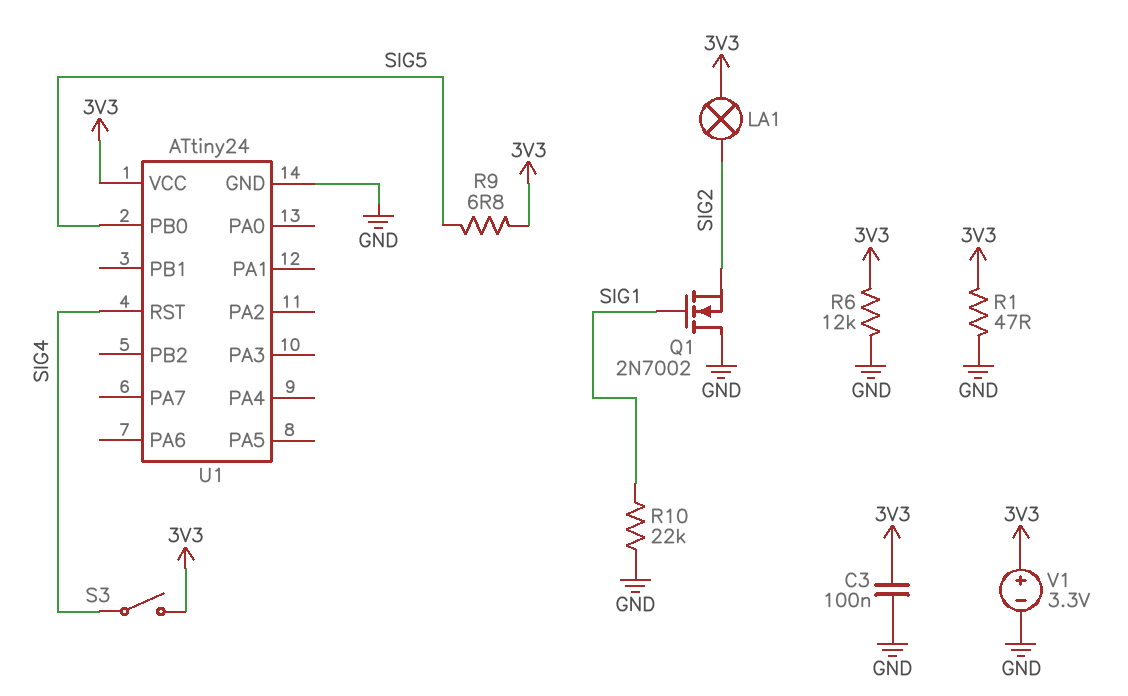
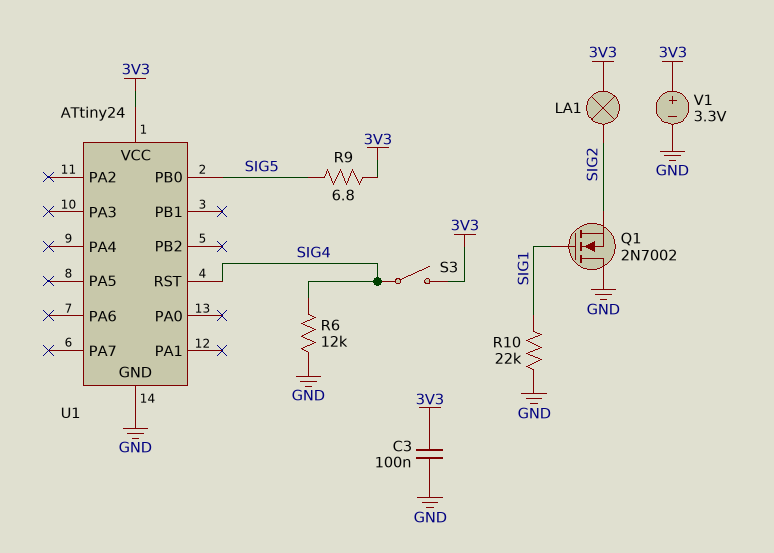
R1: 47 (3V3, GND) -> none
R6: 12k (3V3, GND) -> 12k (GND, SIG4)

